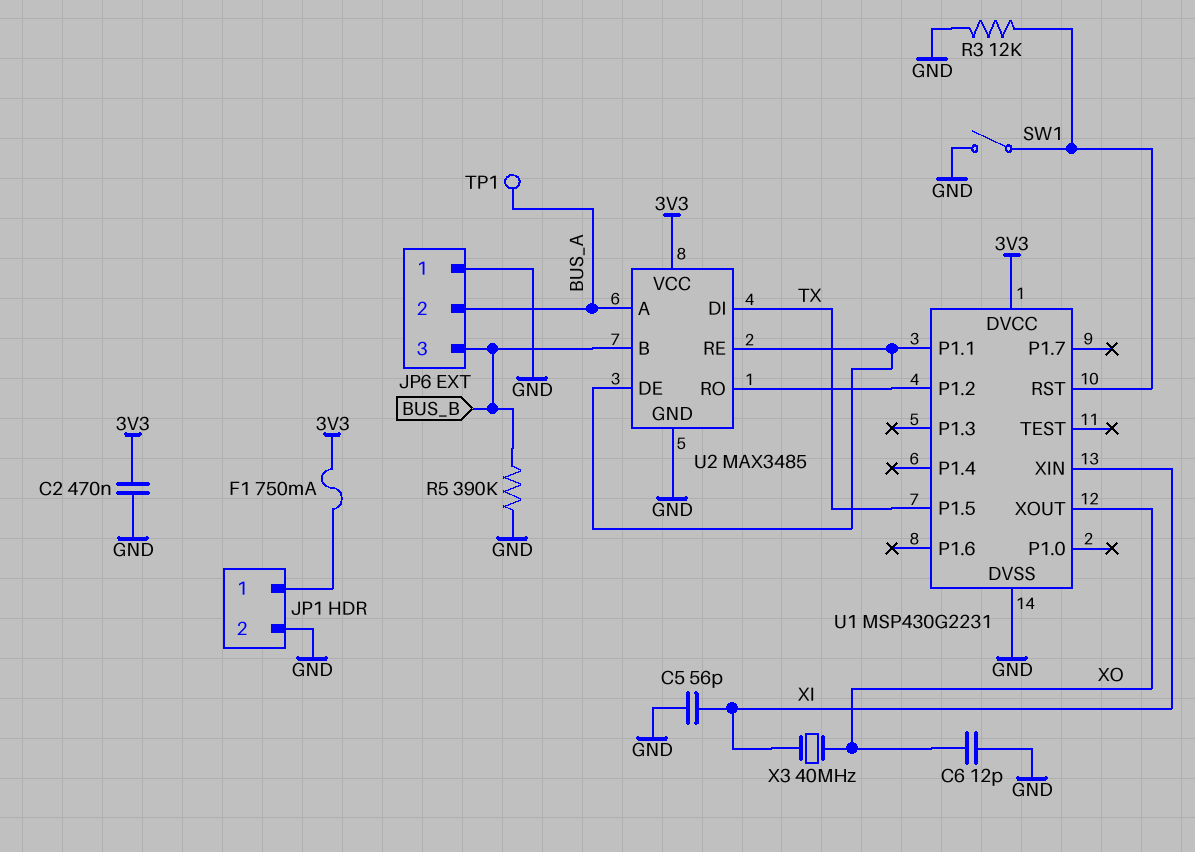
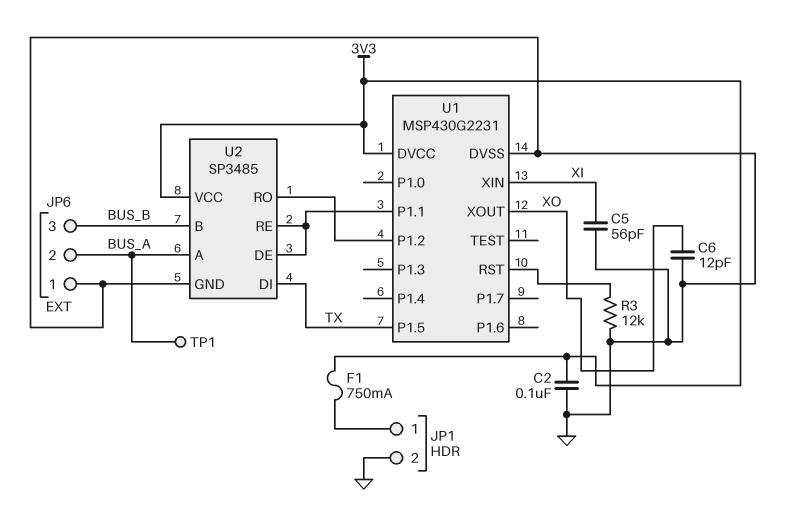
C2: 470nF (3V3, GND) -> 100nF (3V3, GND)
R5: 390k (BUS_B, GND) -> none
SW1: switch (GND, U1/RST) -> none
U2: MAX3485 -> SP3485
X3: 40MHz (XI, XO) -> none

